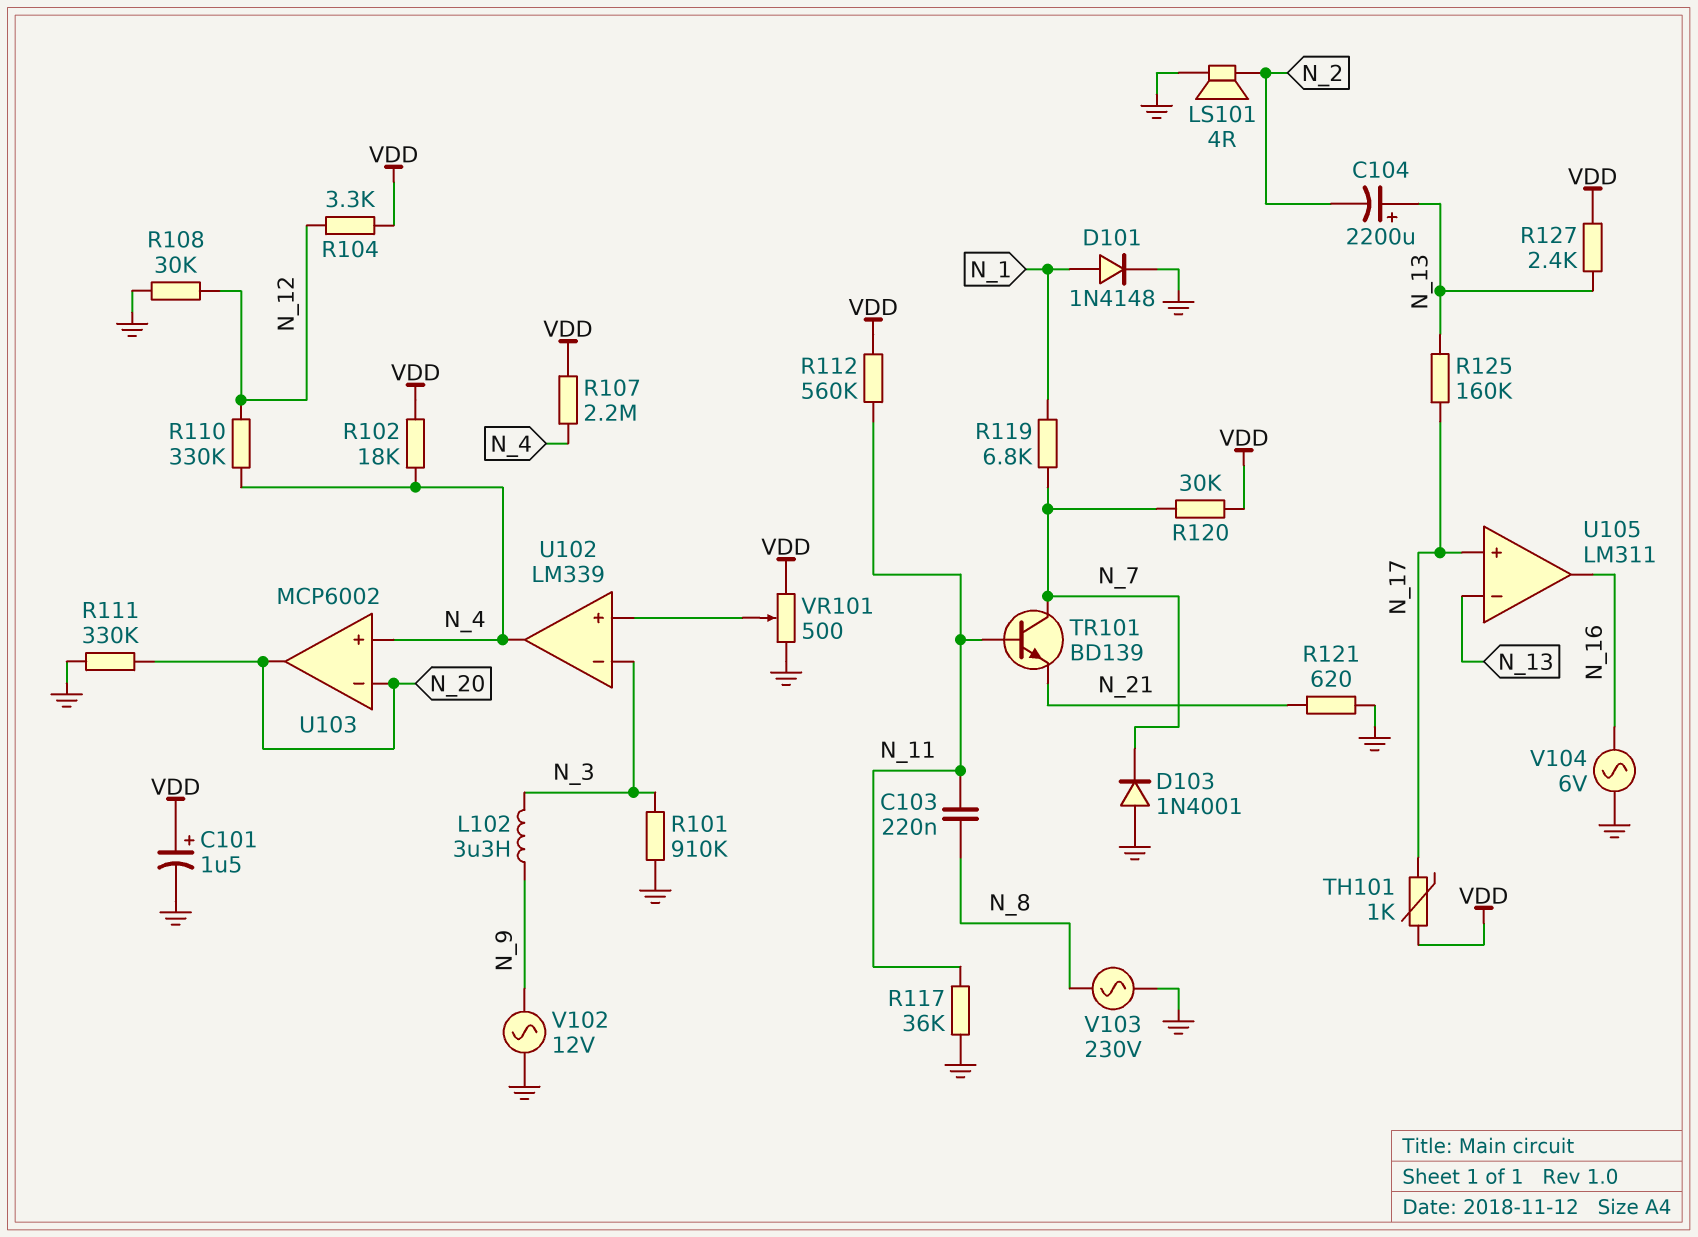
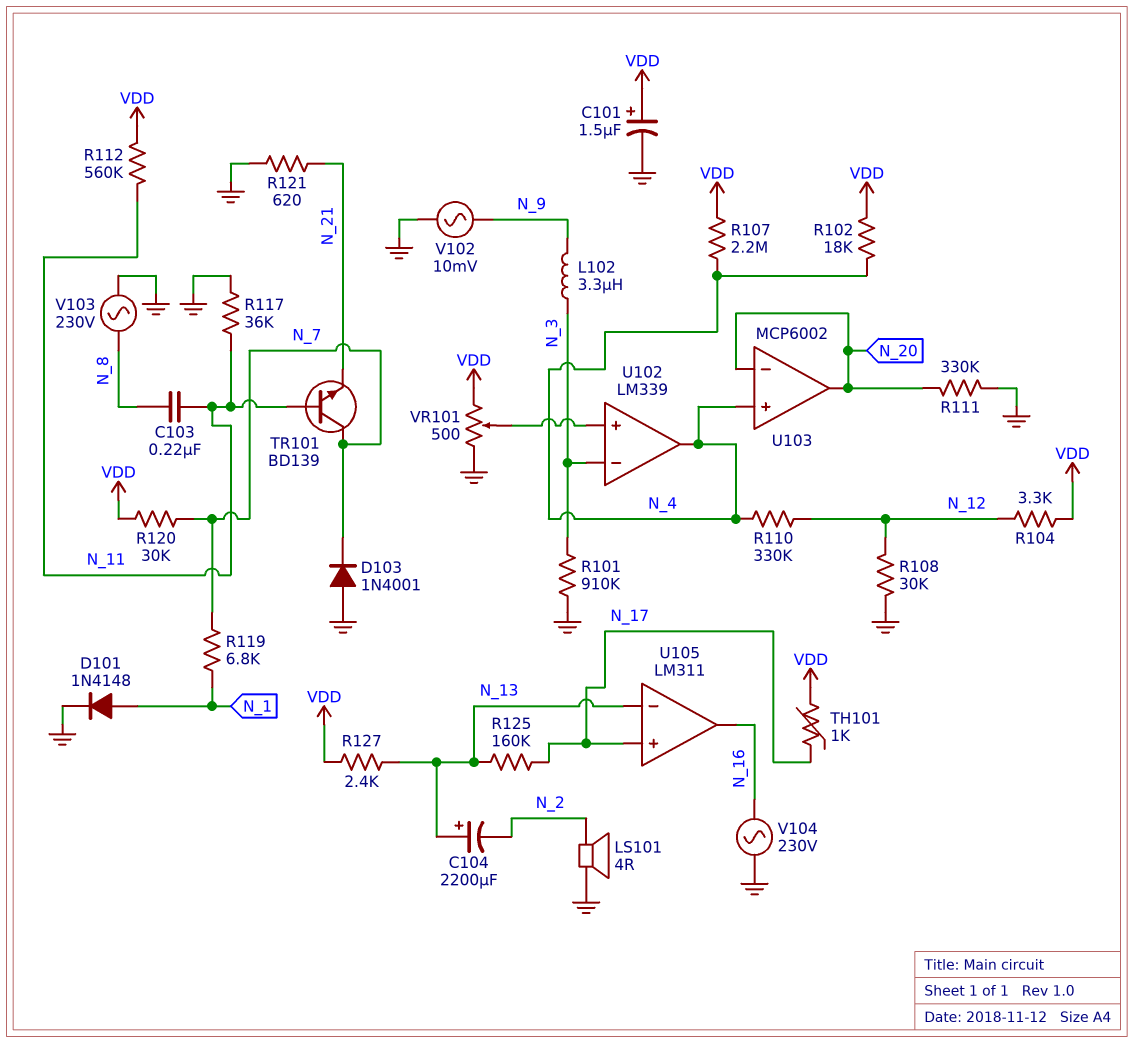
V102: AC 12V (GND, N_9) -> AC 10mV (GND, N_9)
V104: AC 6V (GND, N_16) -> AC 230V (GND, N_16)

